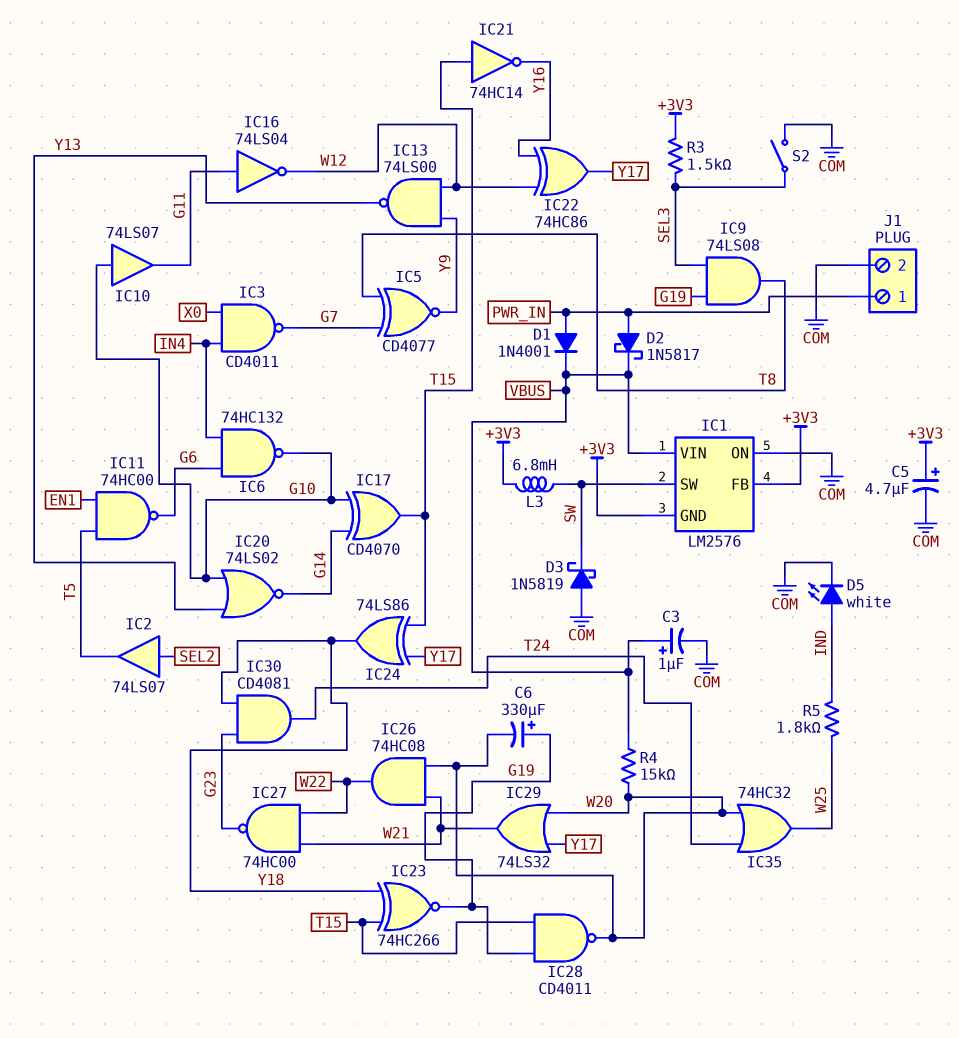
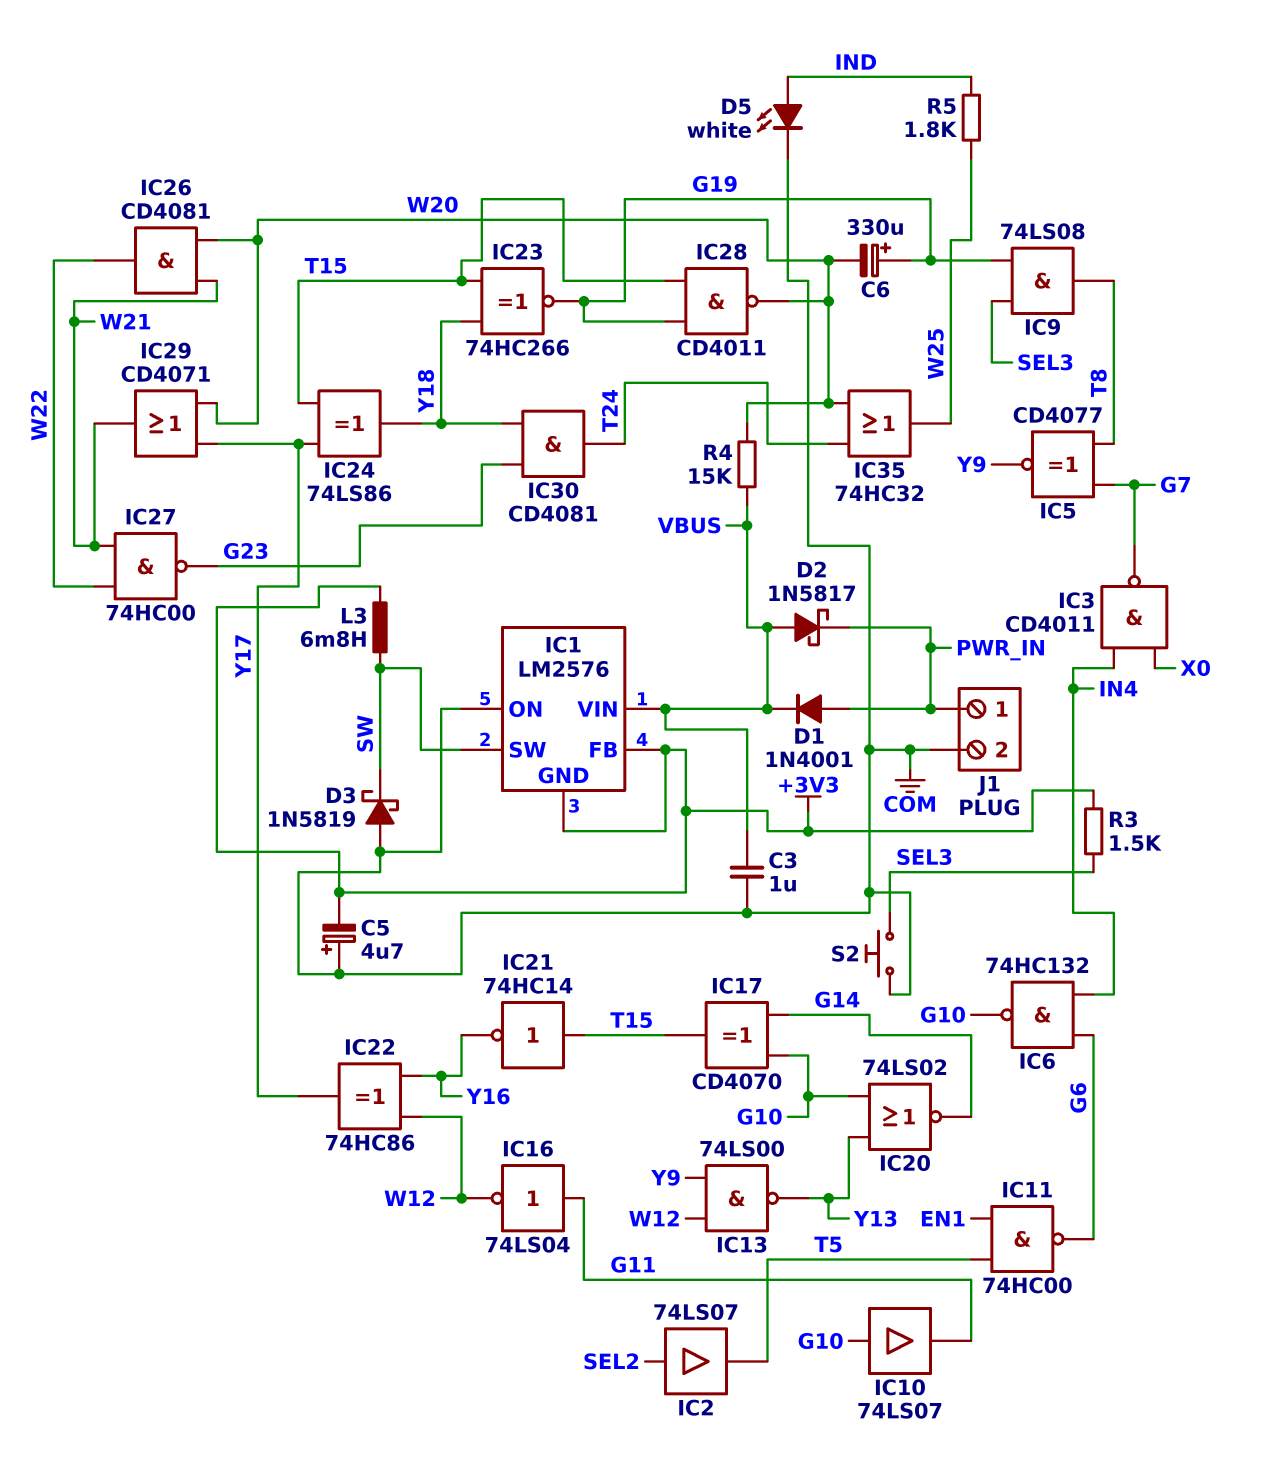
C3: 1uF (plus VBUS, minus COM) -> 1uF (COM, VBUS)
C5: 4.7uF (plus +3V3, minus COM) -> 4.7uF (plus COM, minus +3V3)
D2: schottky 1N5817 (A PWR_IN, K VBUS) -> schottky 1N5817 (A VBUS, K PWR_IN)
IC26: AND 74HC08 (in W20, in W21, out W22) -> AND CD4081 (in W20, in W21, out W22)
IC29: OR 74LS32 (in W20, in Y17, out W21) -> OR CD4071 (in W20, in Y17, out W21)
S2: switch (COM, SEL3) -> button (COM, SEL3)

